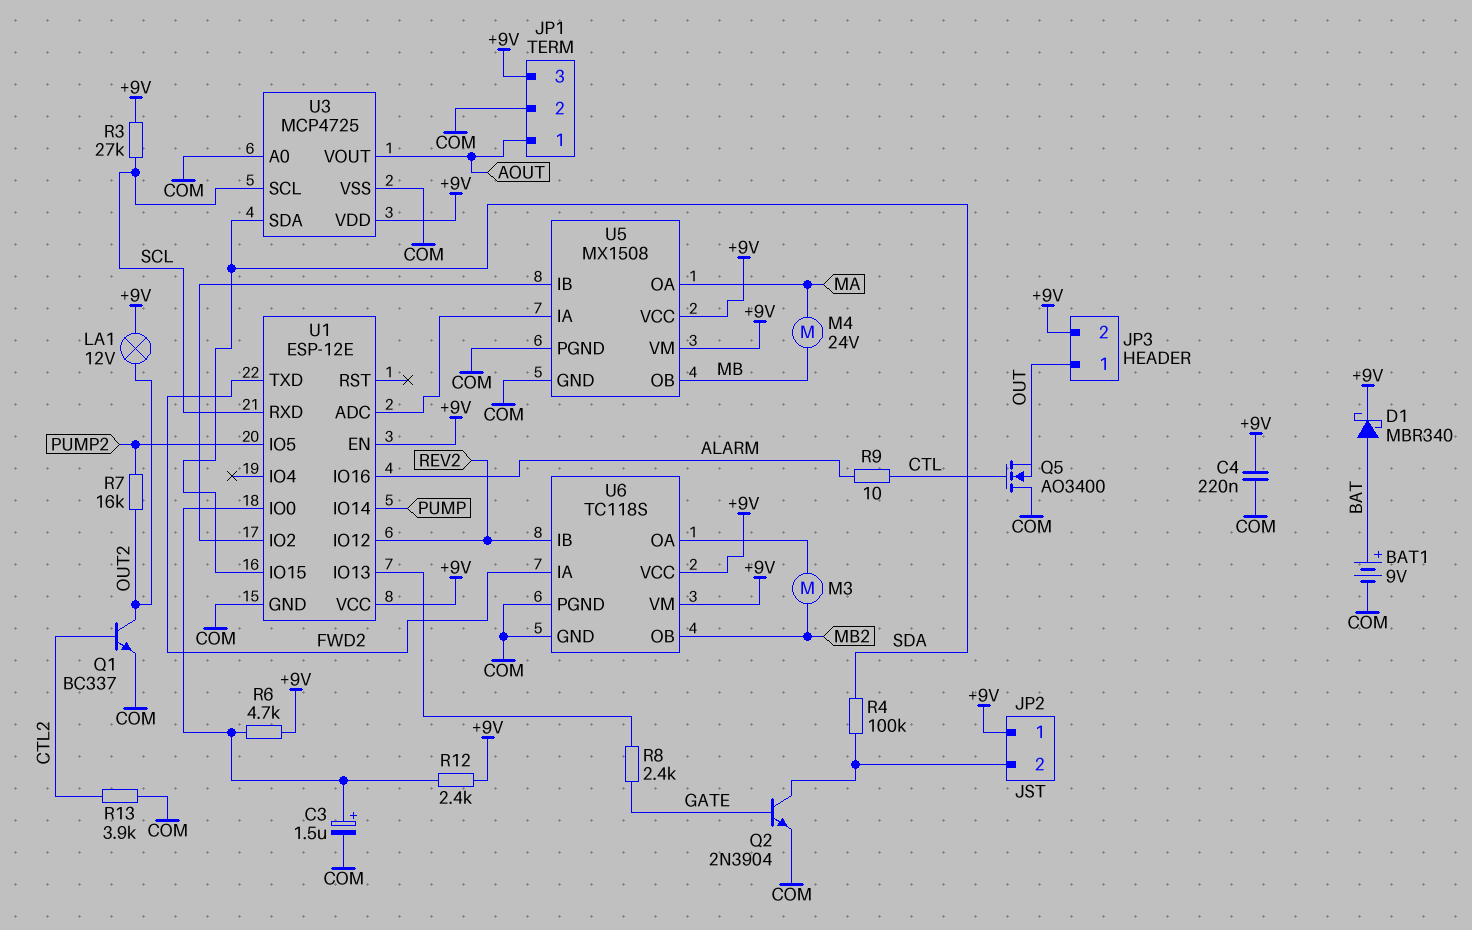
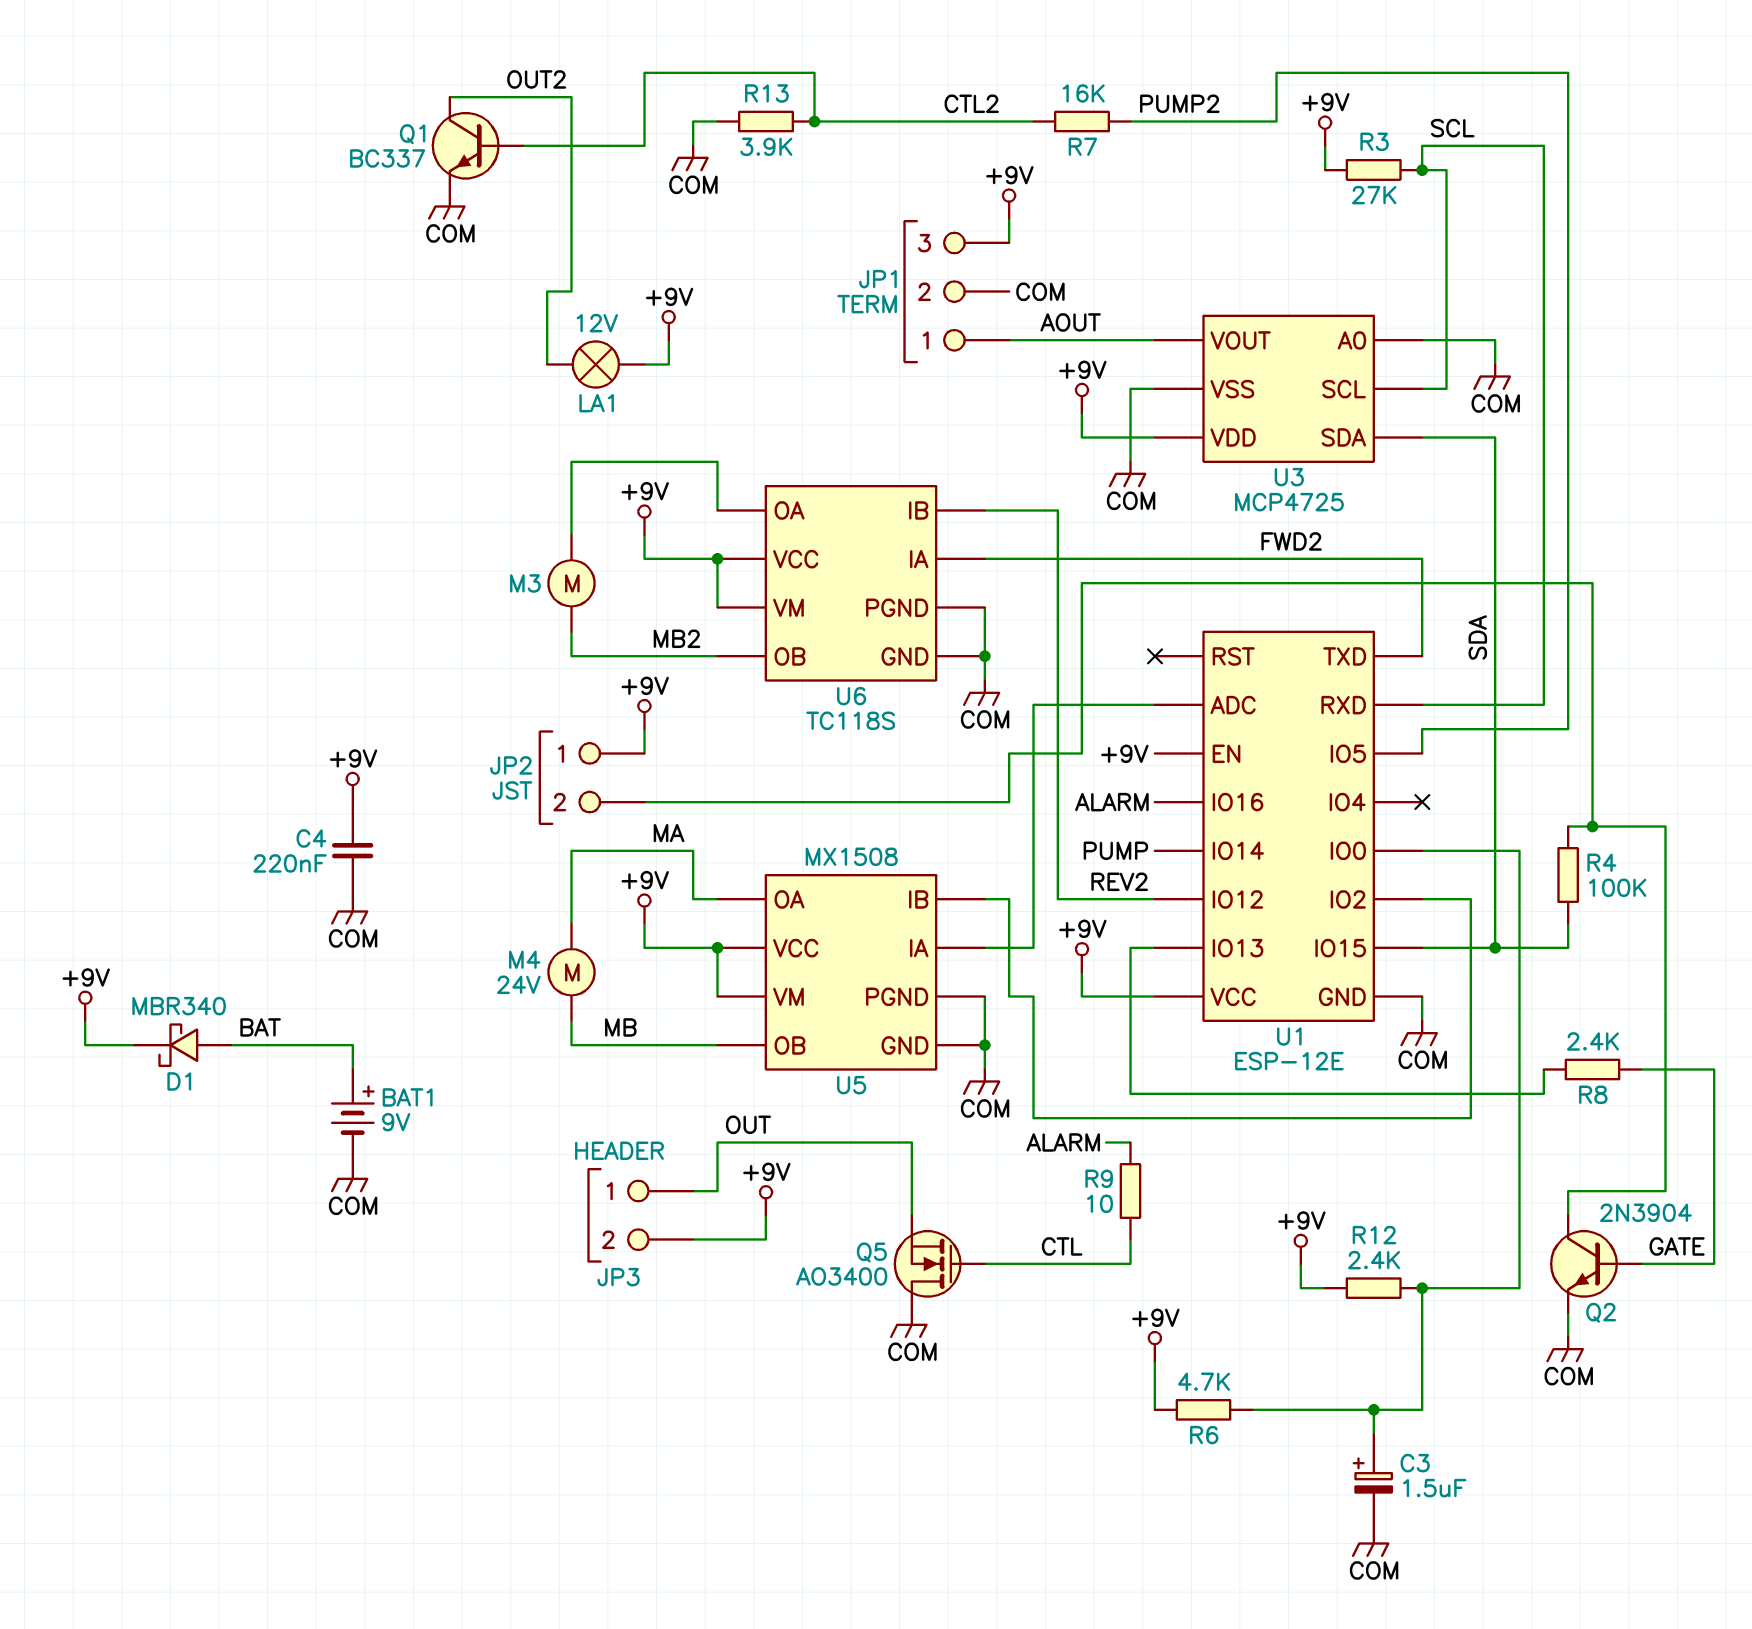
R7: 16k (OUT2, PUMP2) -> 16k (CTL2, PUMP2)

